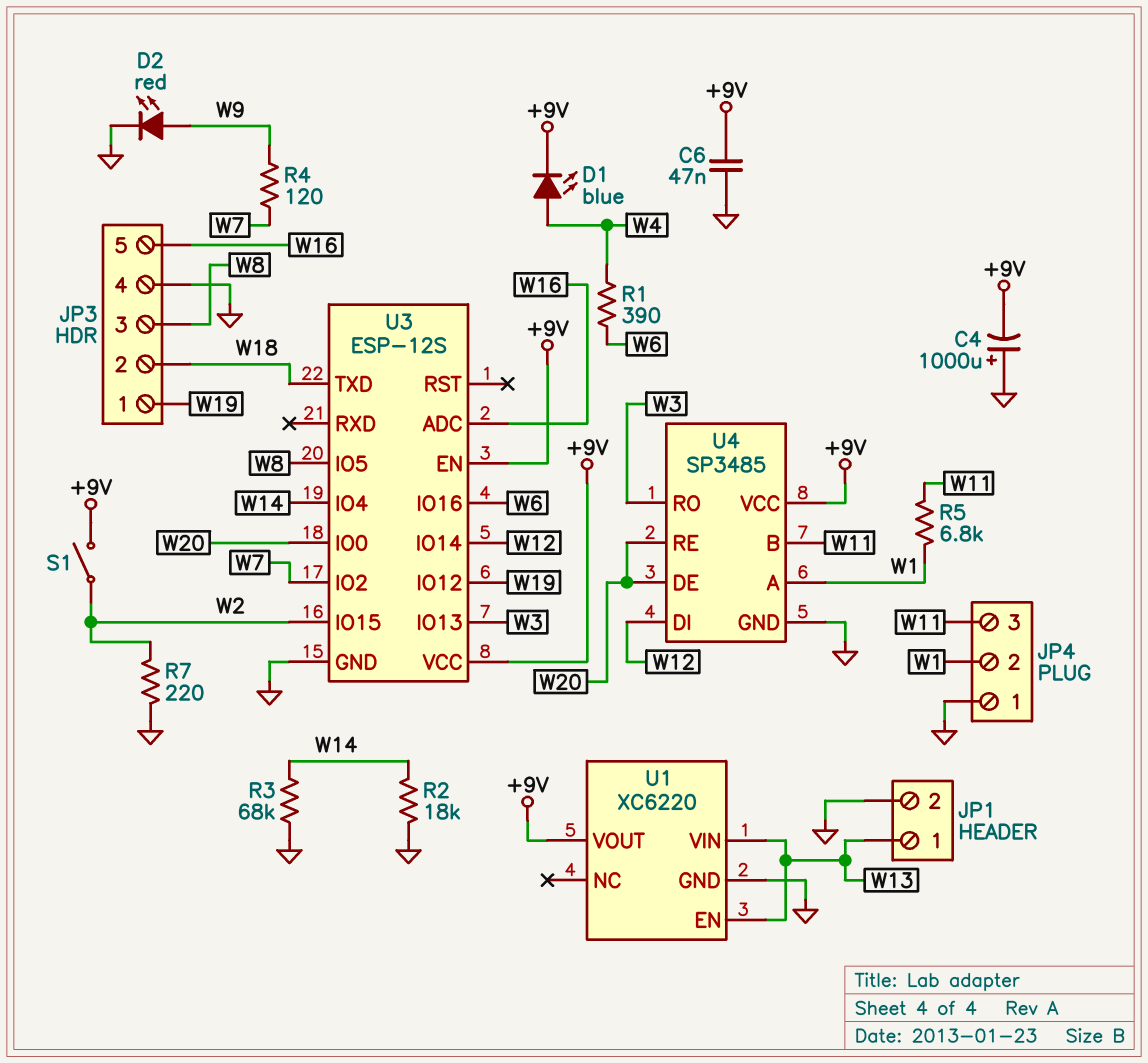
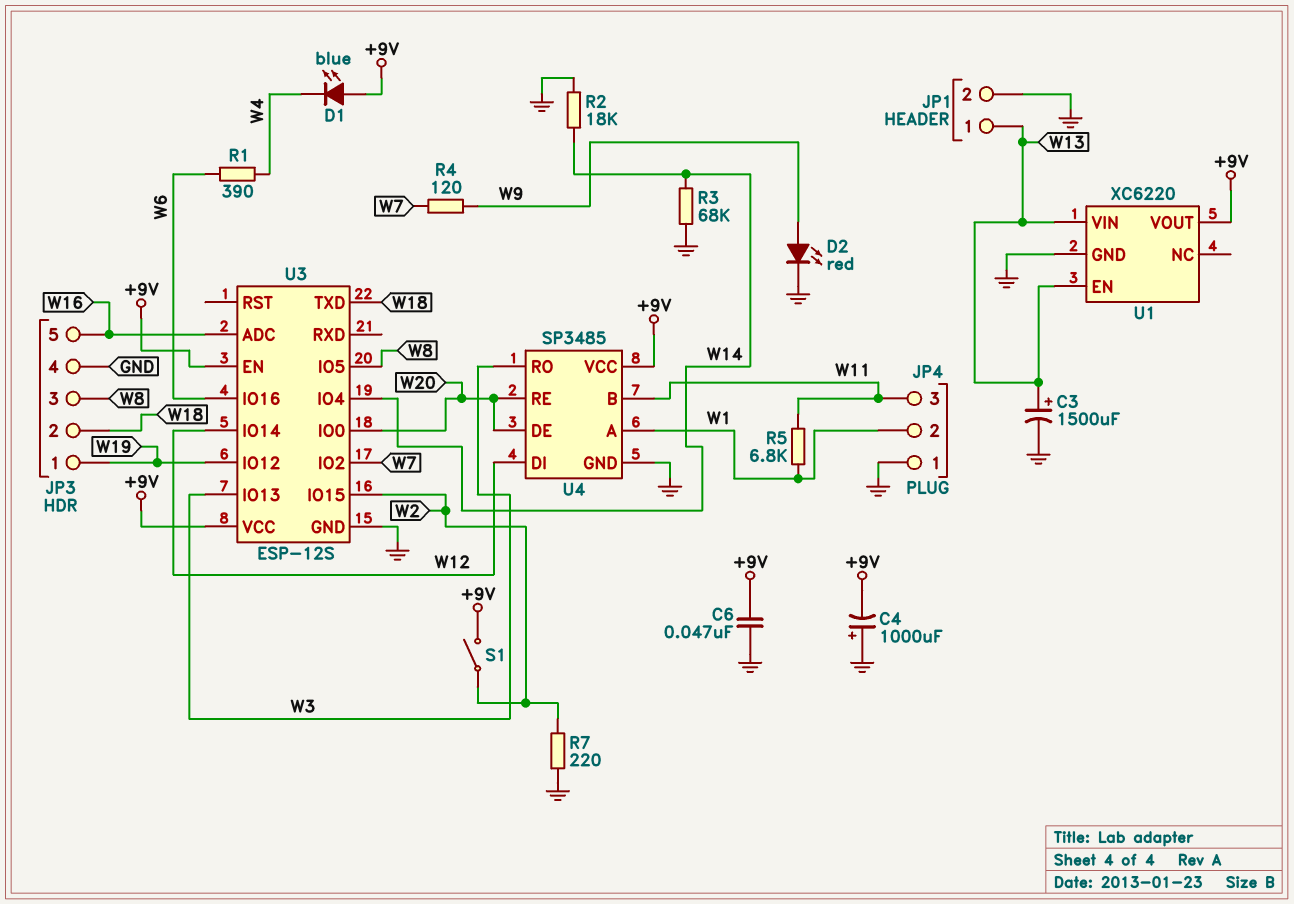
C3: none -> 1500uF (plus W13, minus GND)
D1: LED blue (A W4, K +9V) -> LED blue (A +9V, K W4)

